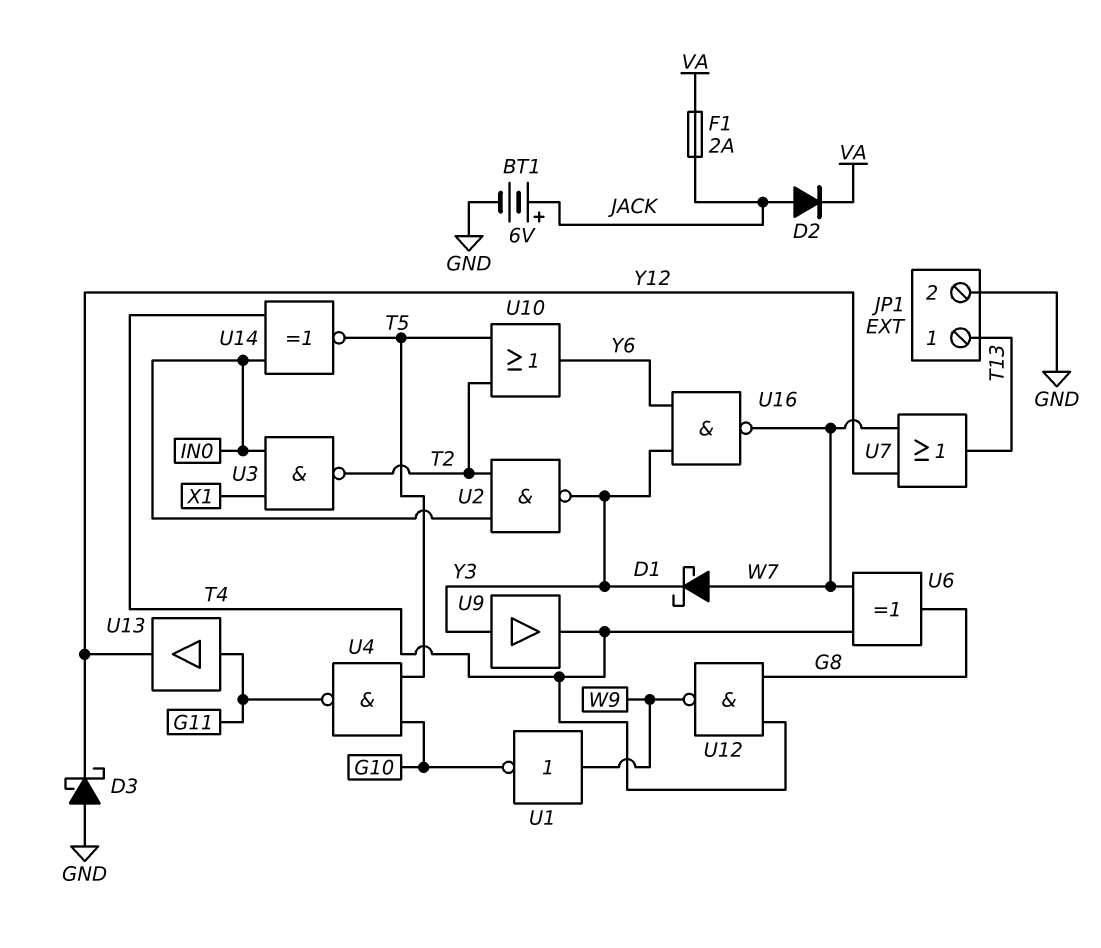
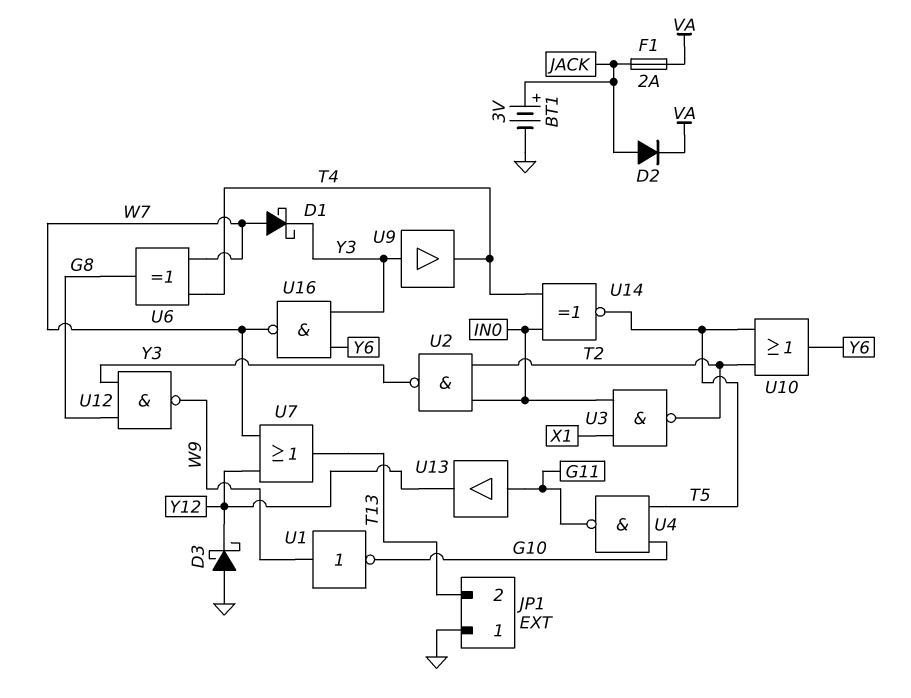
BT1: 6V (plus JACK, minus GND) -> 3V (plus JACK, minus GND)
JP1 pin 1: T13 -> GND
JP1 pin 2: GND -> T13
U12: NAND (in G8, in T4, out W9) -> NAND (in G8, in Y3, out W9)

